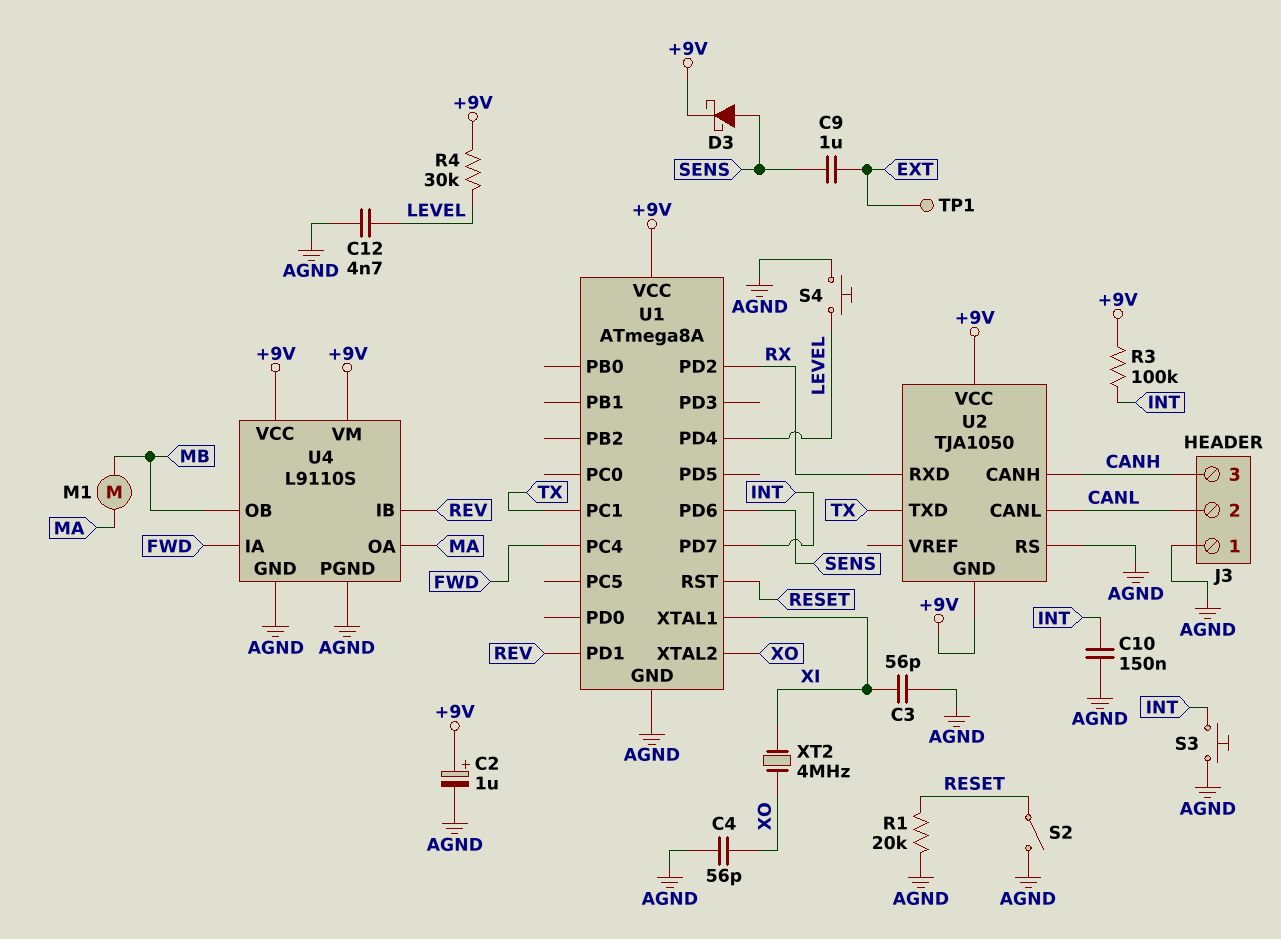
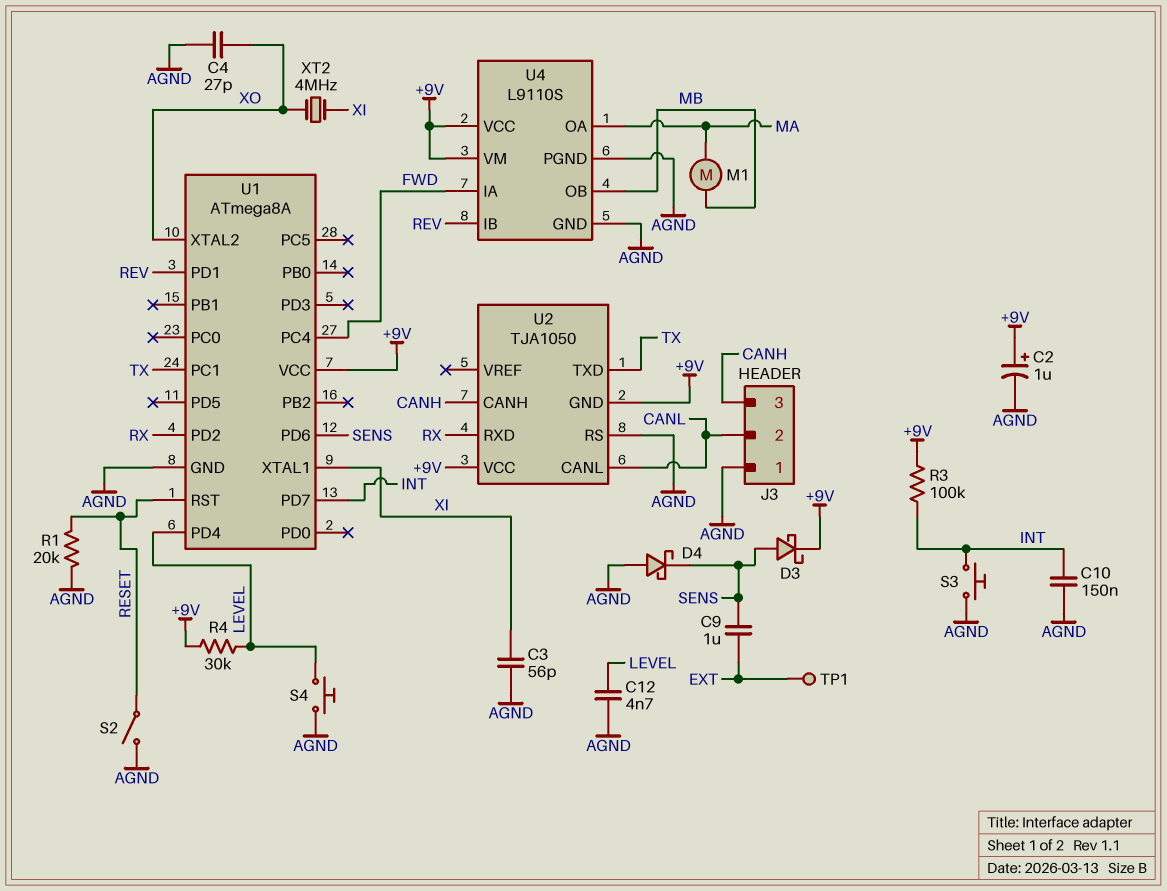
C4: 56pF (AGND, XO) -> 27pF (AGND, XO)
D4: none -> schottky (A AGND, K SENS)

